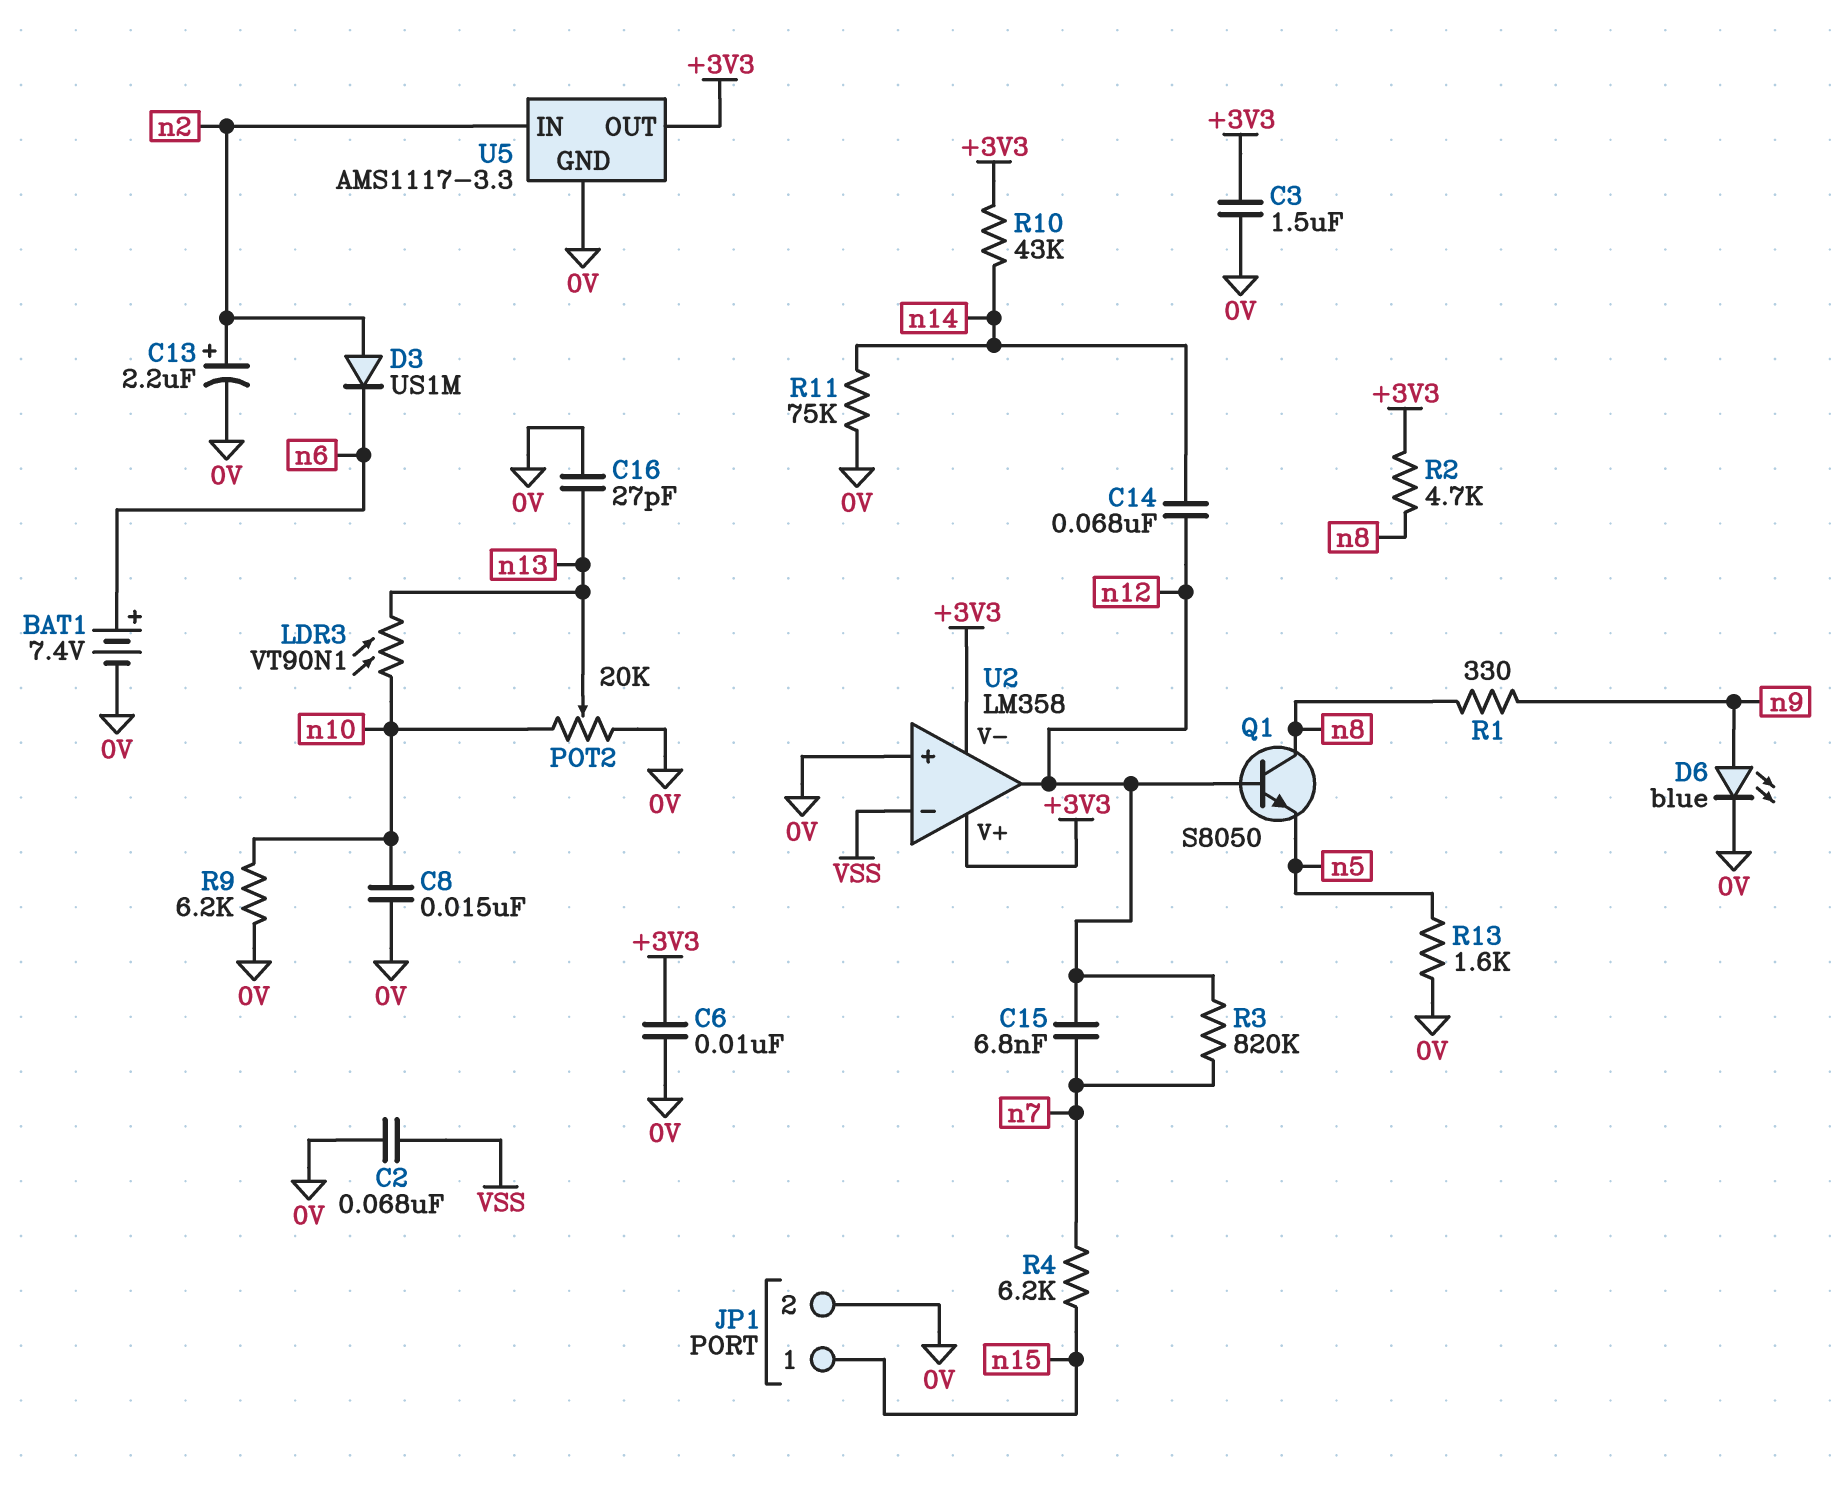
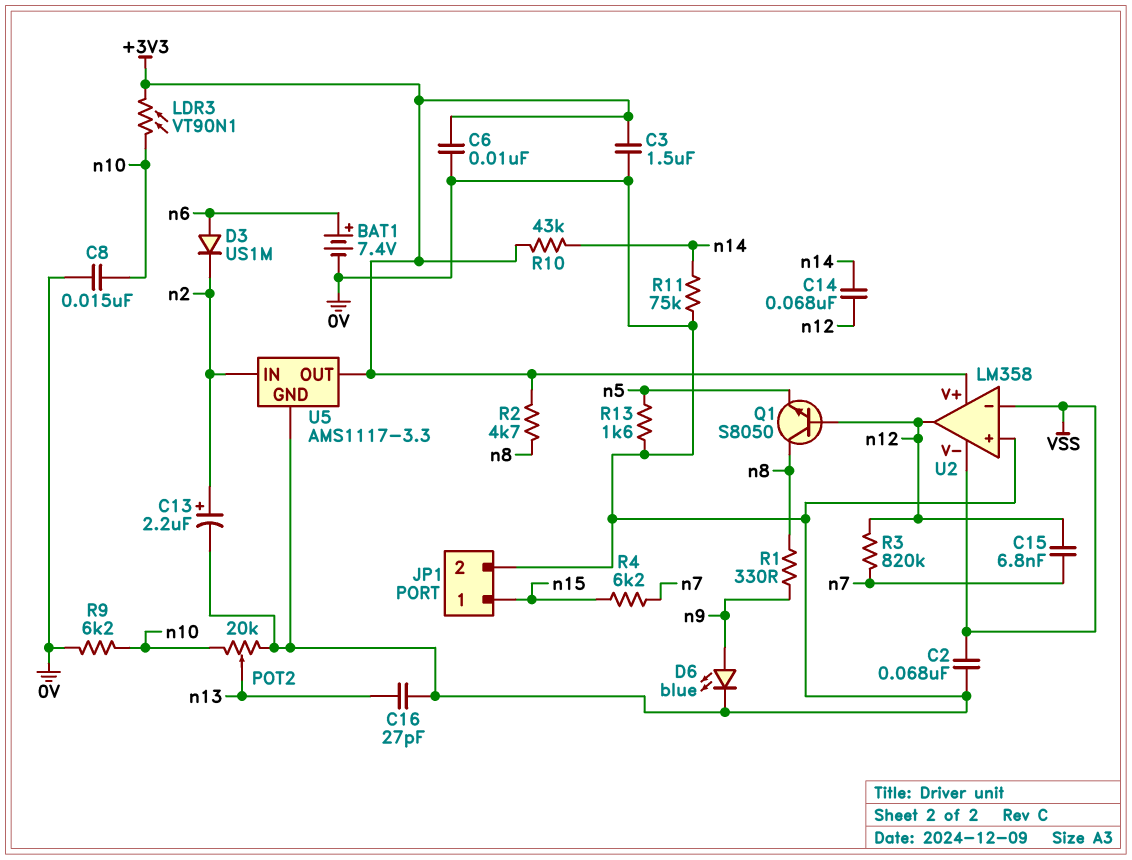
D3: diode US1M (A n2, K n6) -> diode US1M (A n6, K n2)
LDR3: VT90N1 (n10, n13) -> VT90N1 (+3V3, n10)
U2 pin V-: +3V3 -> VSS

